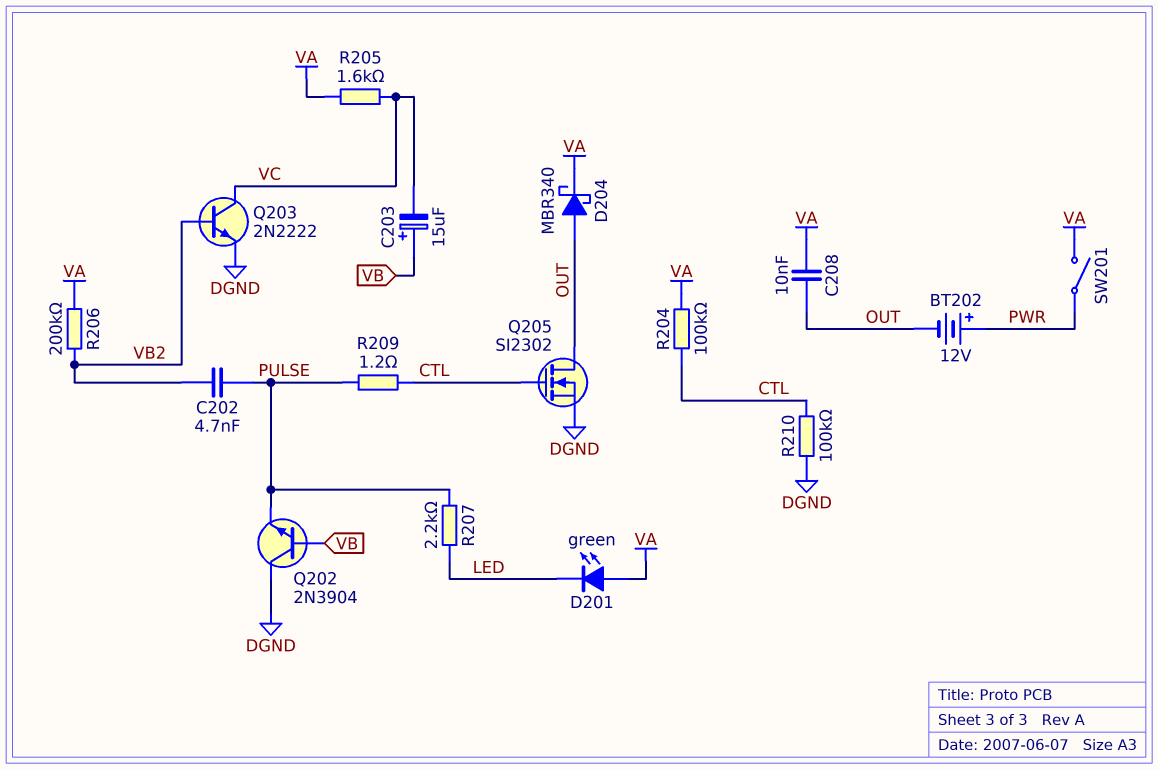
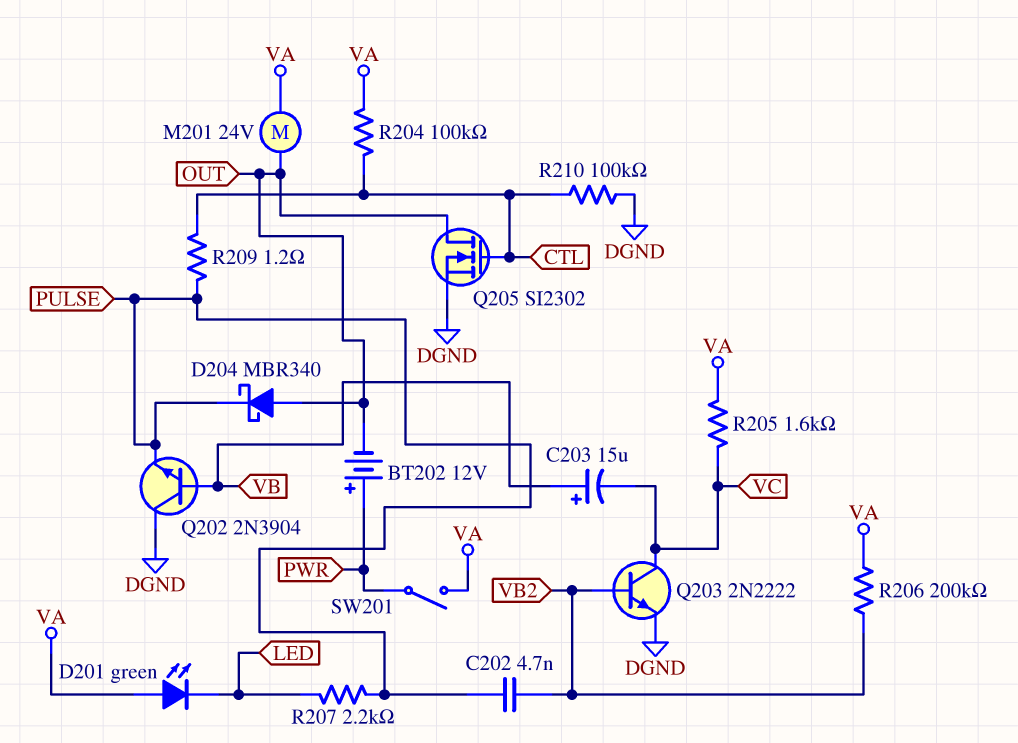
C208: 10nF (OUT, VA) -> none
D204: schottky MBR340 (A OUT, K VA) -> schottky MBR340 (A OUT, K PULSE)
M201: none -> motor 24V (OUT, VA)

